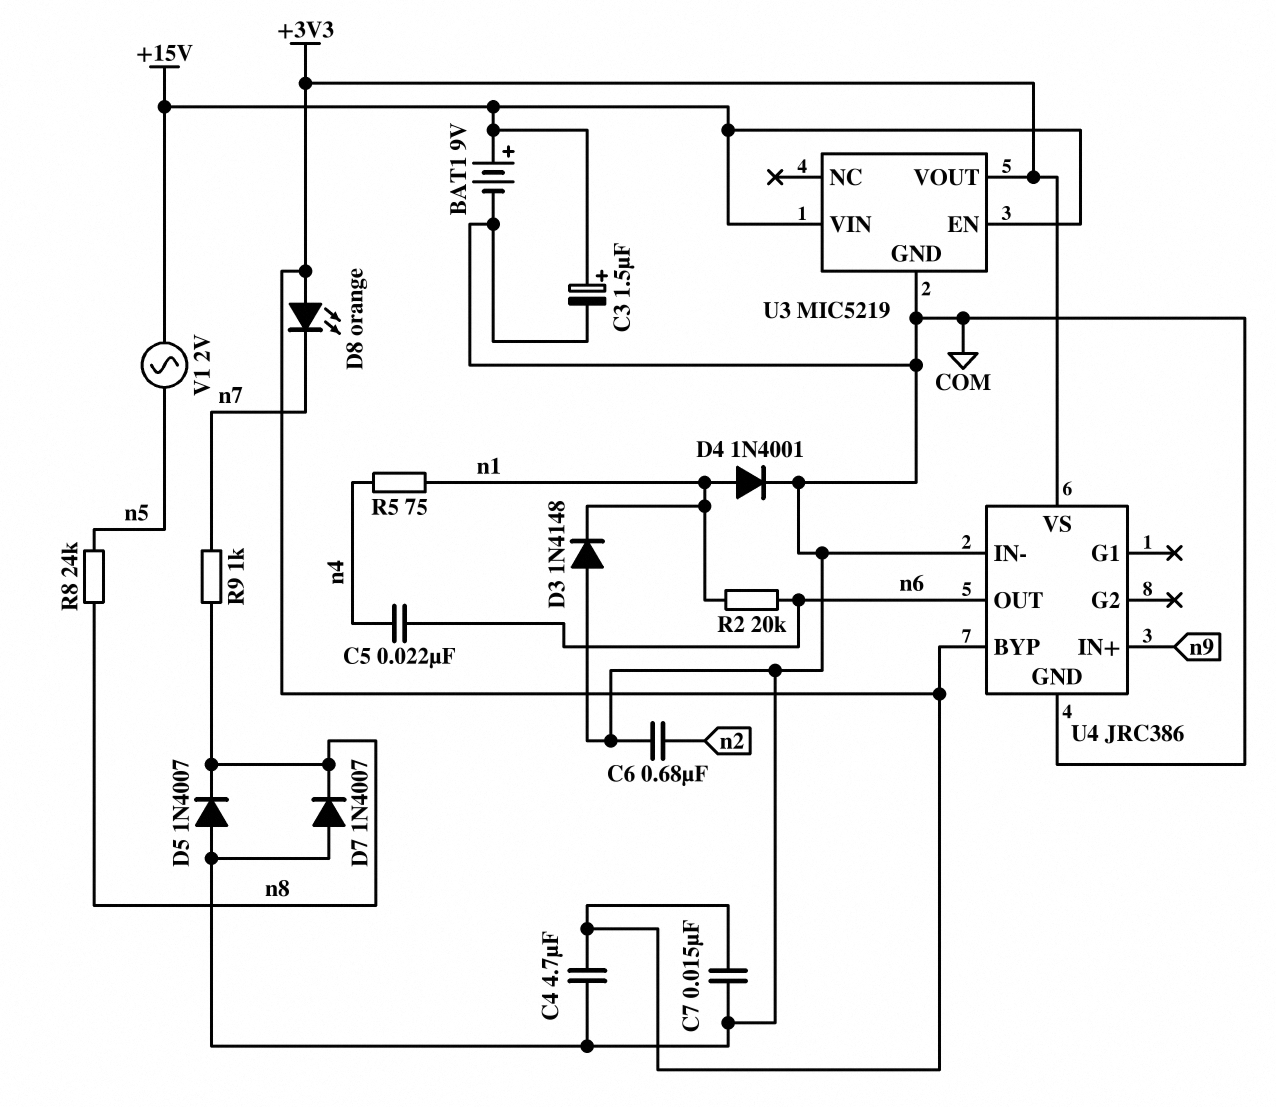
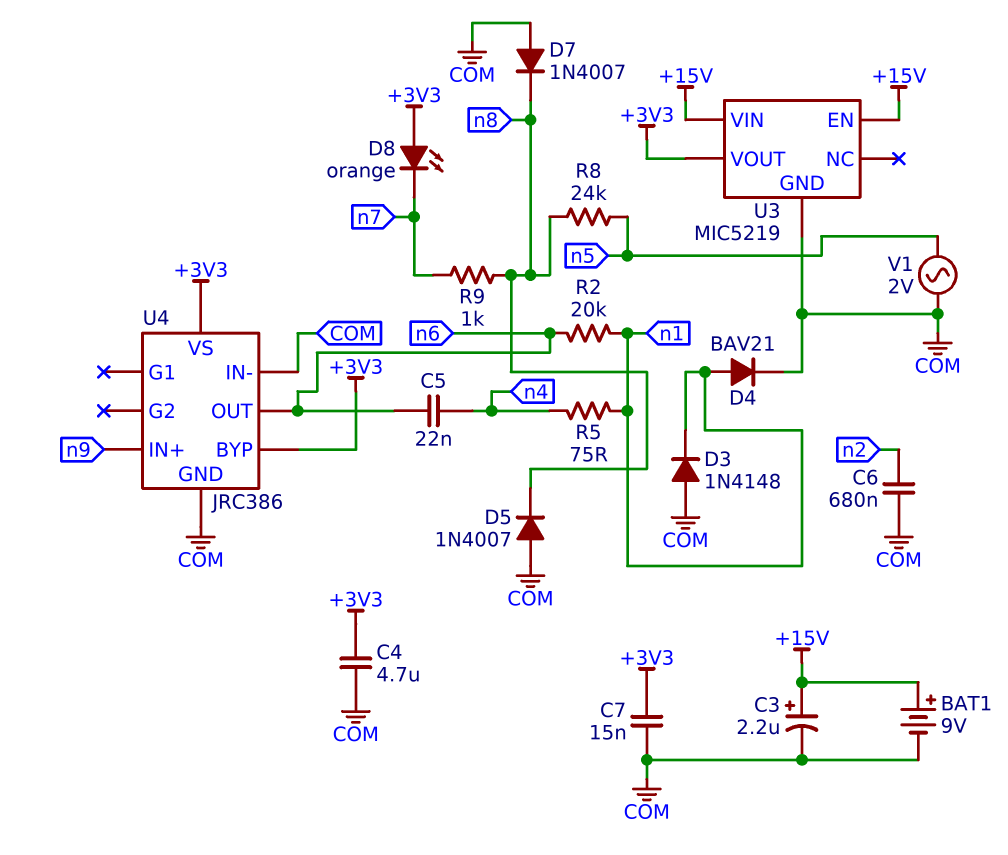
C3: 1.5uF (plus +15V, minus COM) -> 2.2uF (plus +15V, minus COM)
D4: diode 1N4001 (A n1, K COM) -> diode BAV21 (A n1, K COM)
V1: AC 2V (+15V, n5) -> AC 2V (COM, n5)

